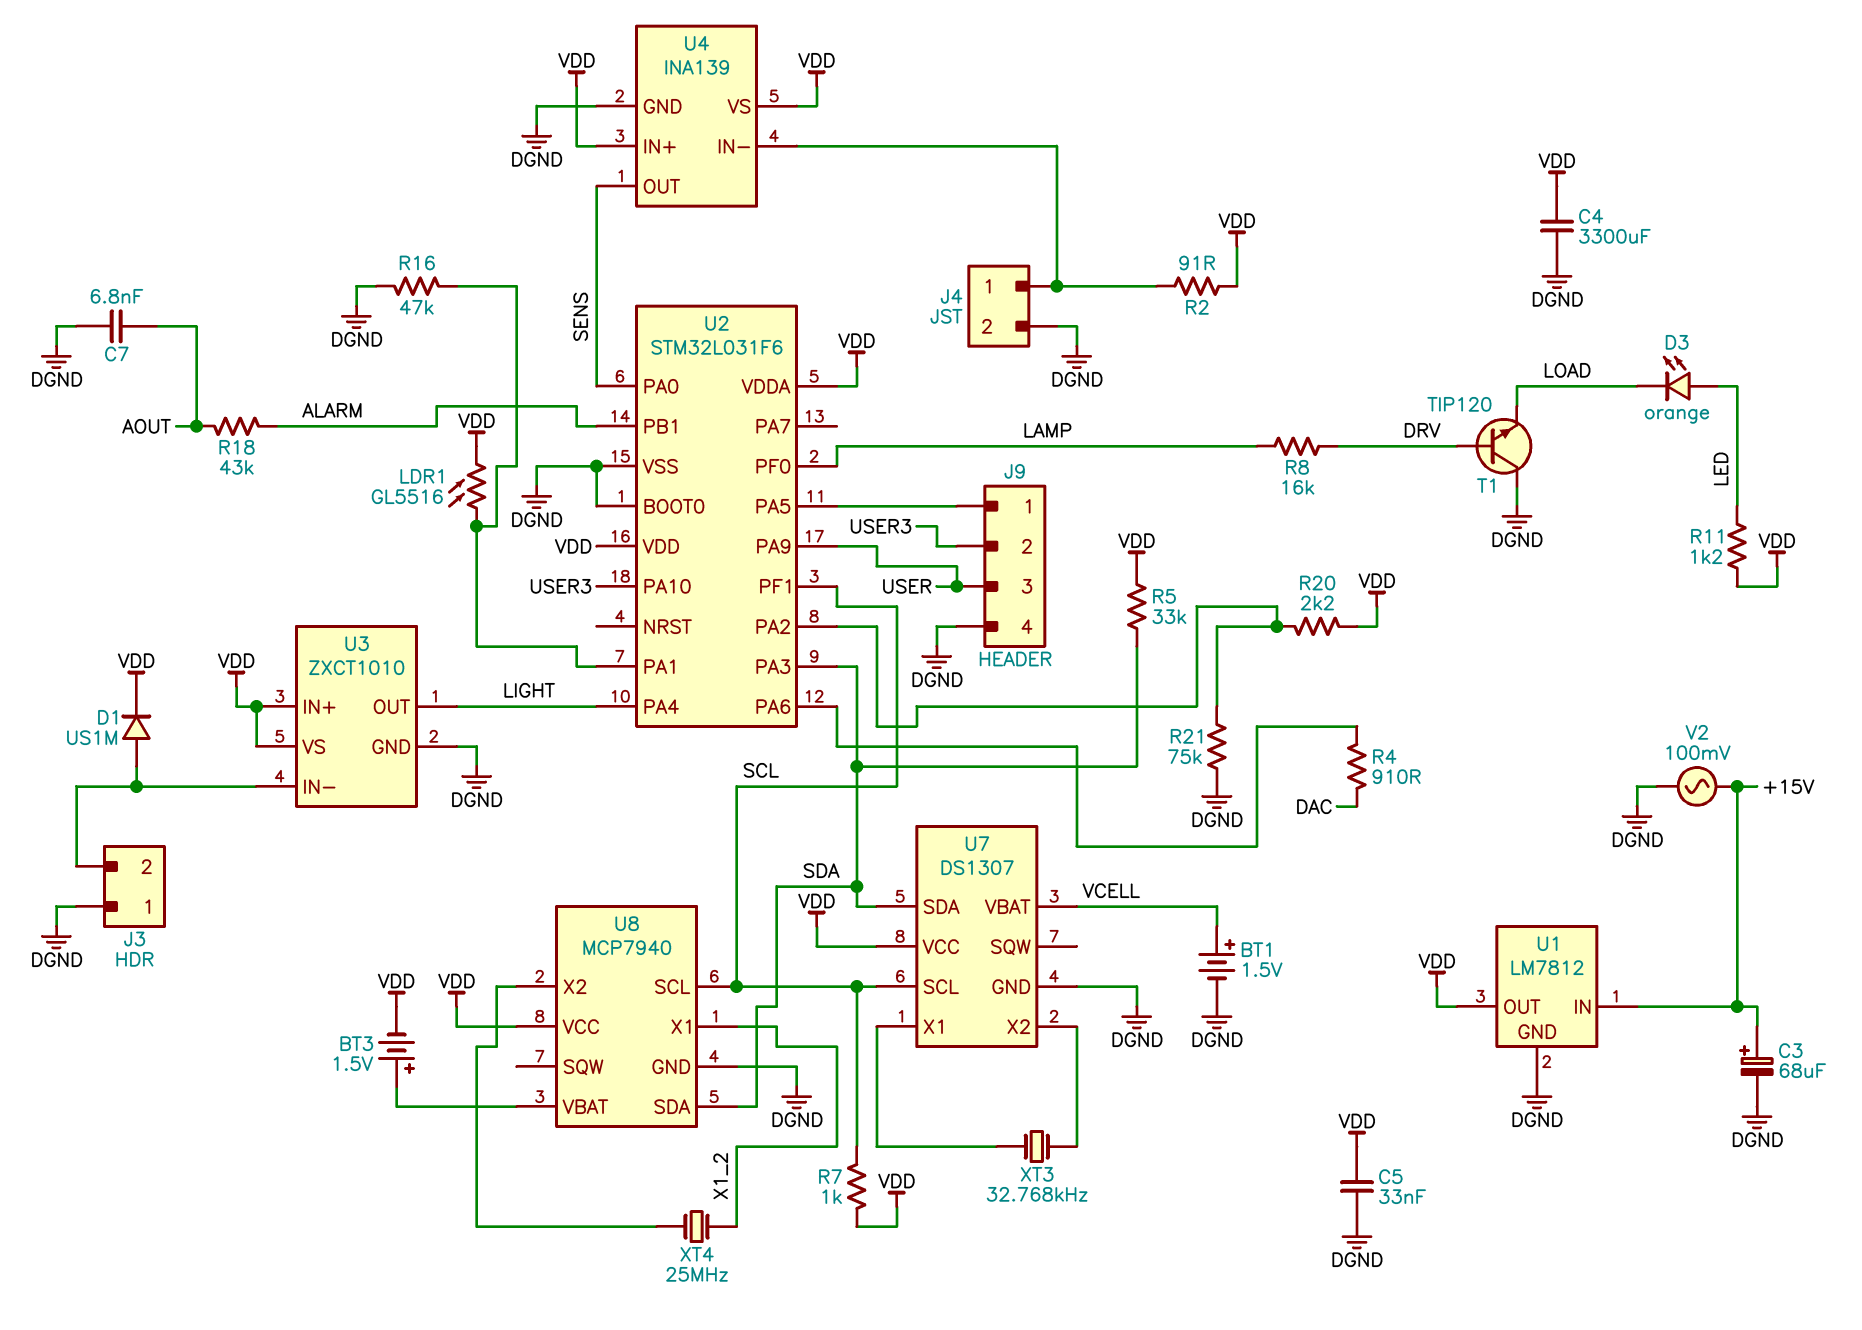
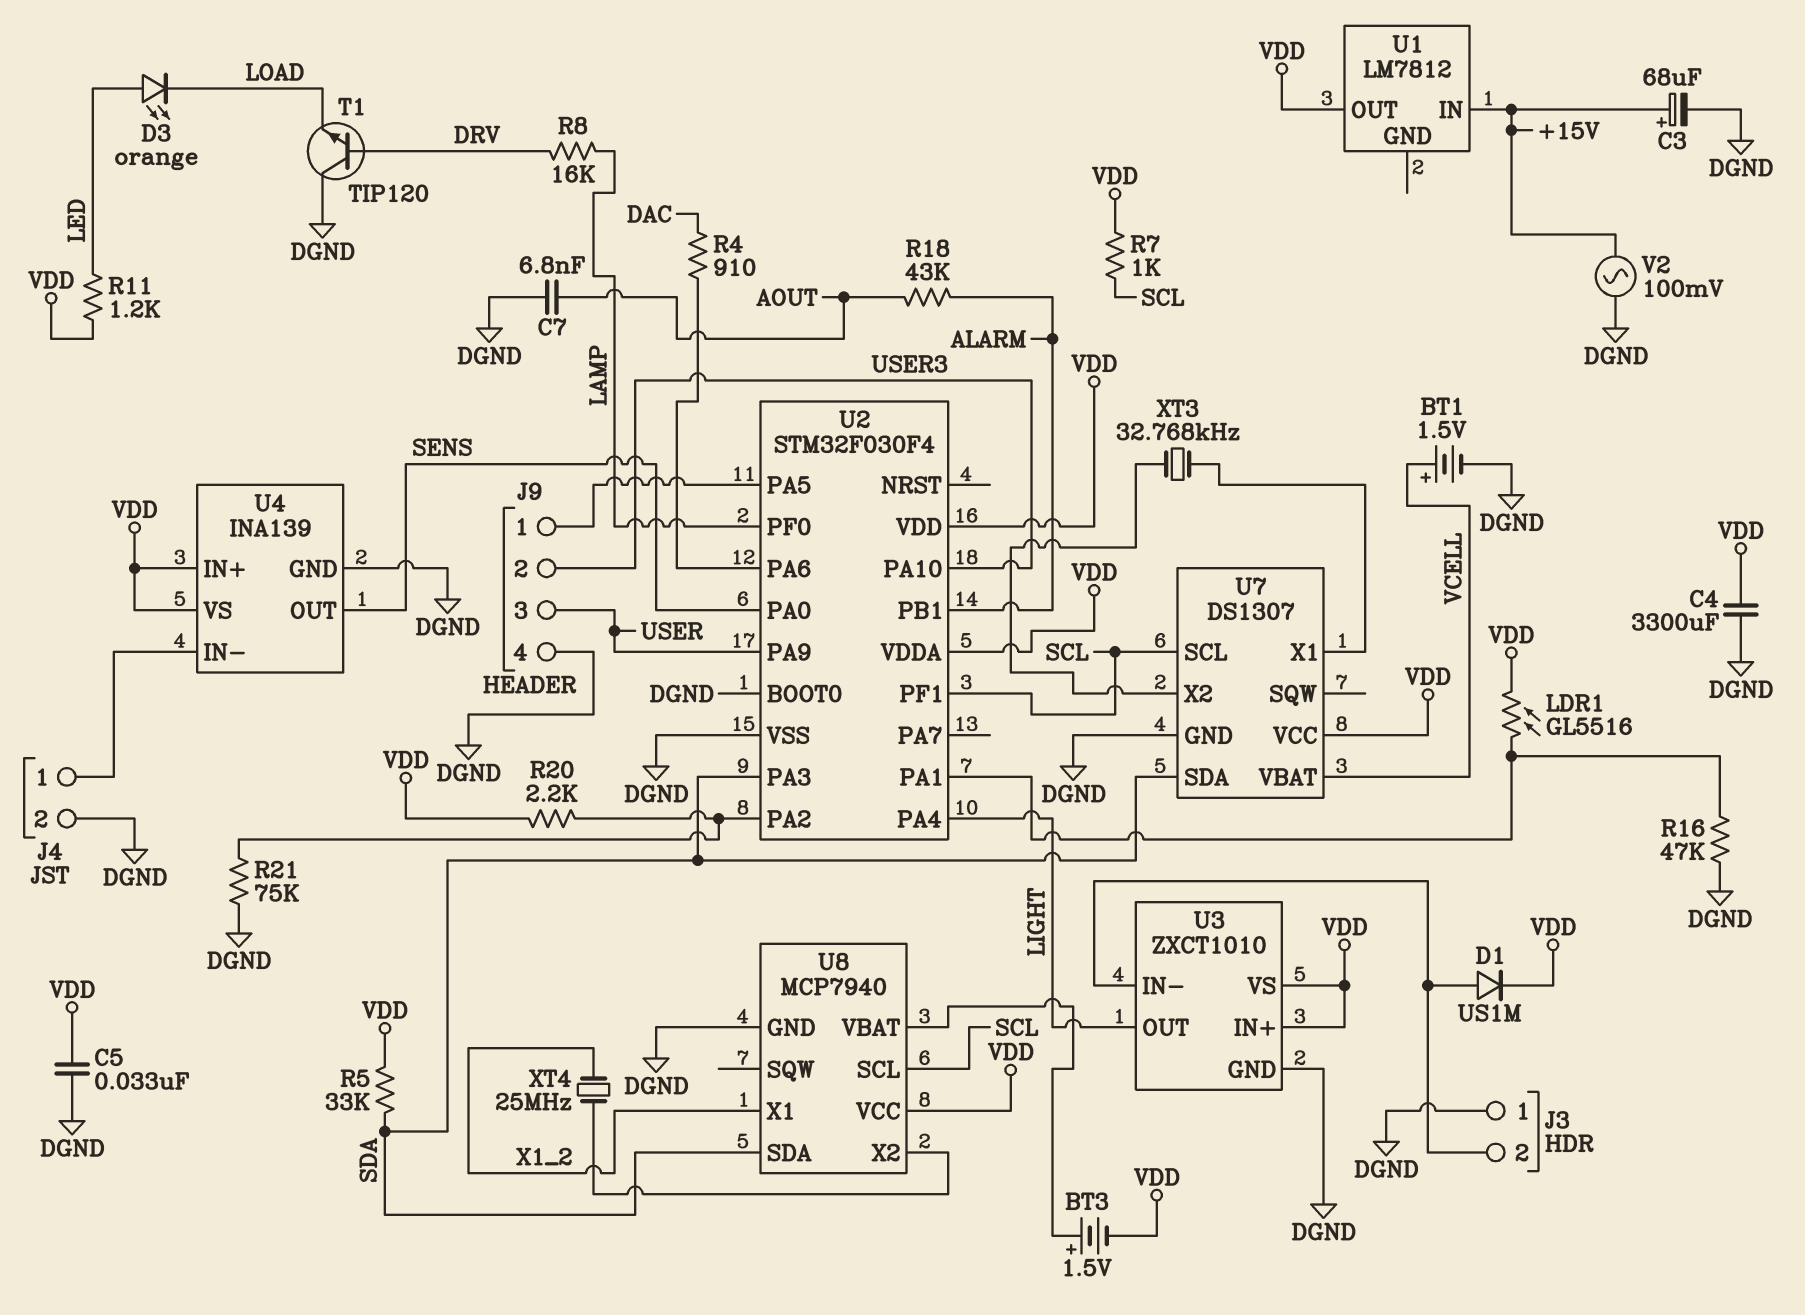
R2: 91 (J4/1, VDD) -> none
U1 pin GND: DGND -> none
U2: STM32L031F6 -> STM32F030F4

